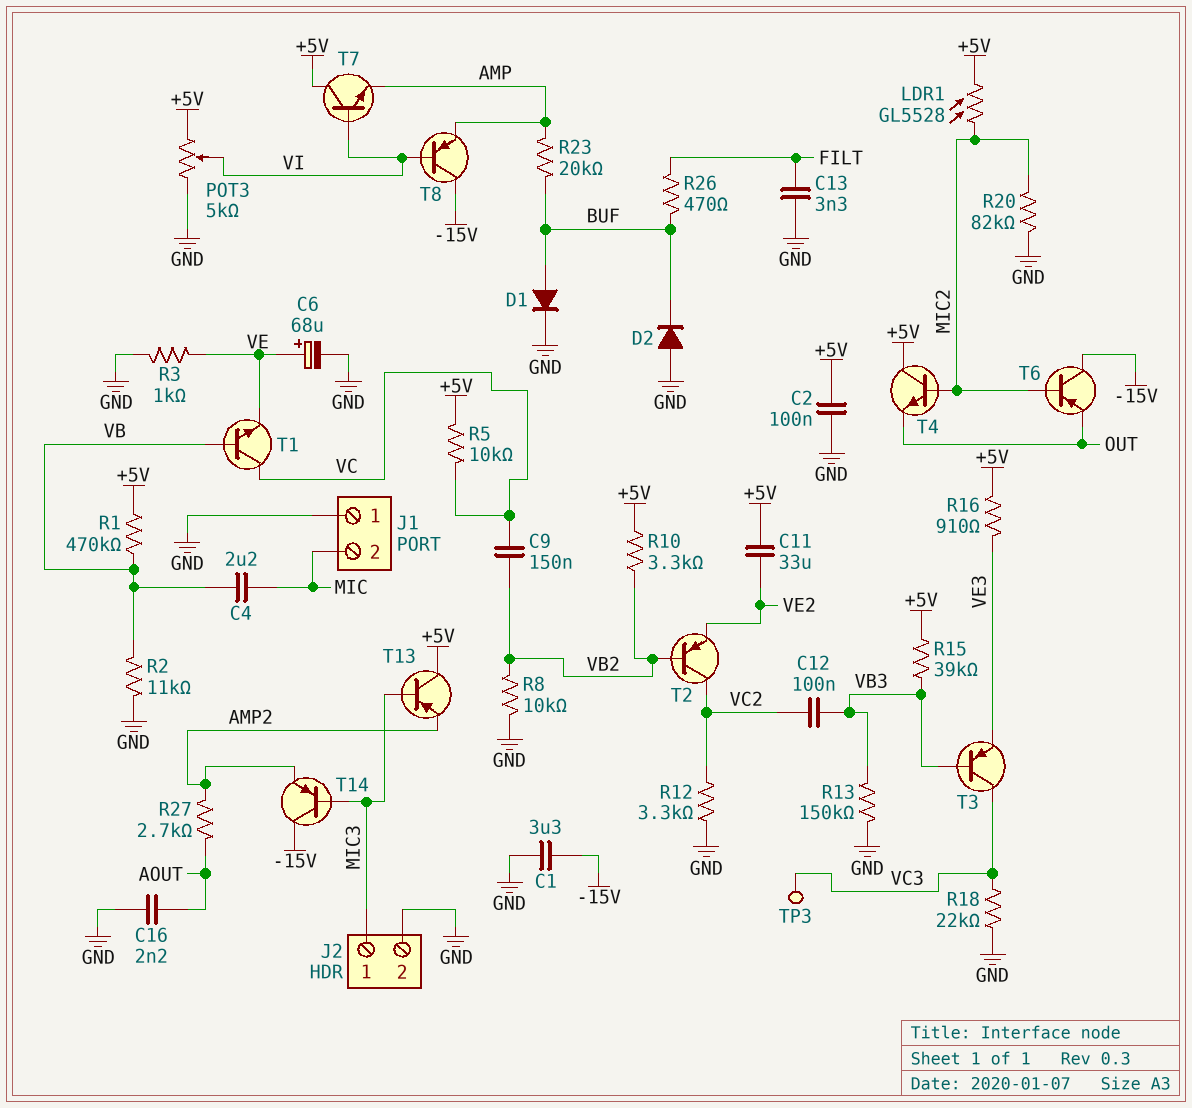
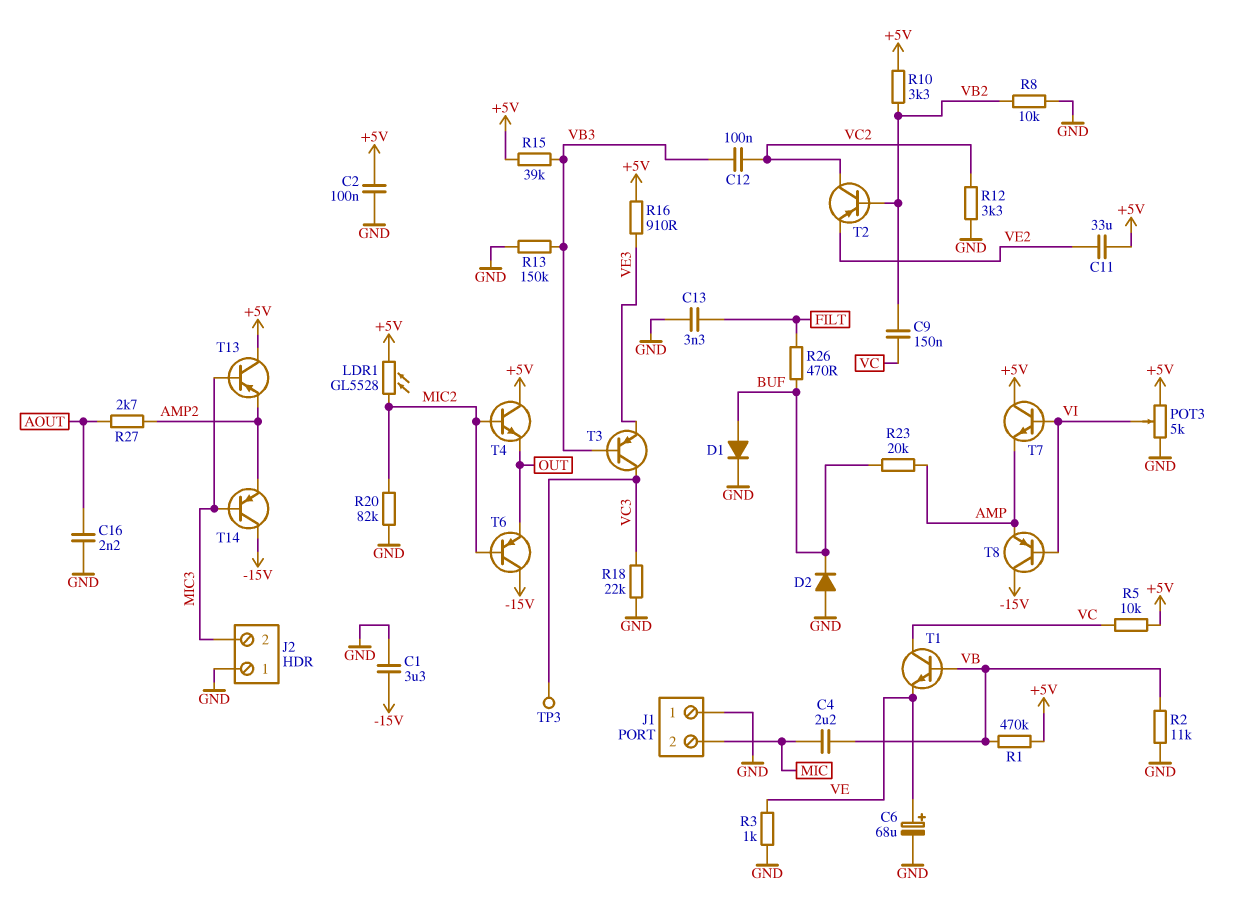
J2 pin 1: MIC3 -> GND
J2 pin 2: GND -> MIC3

